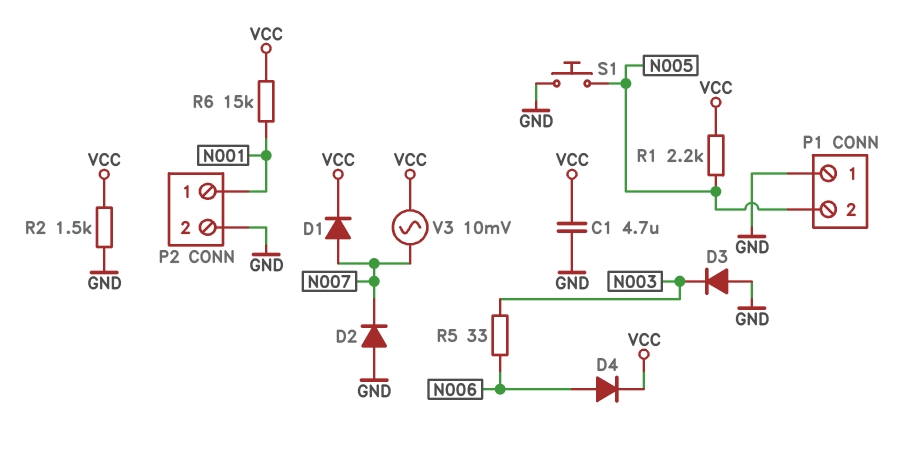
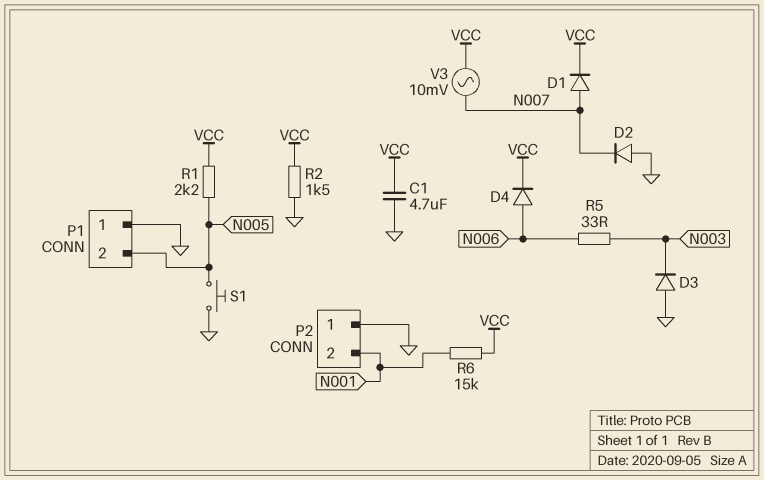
P2 pin 1: N001 -> GND
P2 pin 2: GND -> N001

